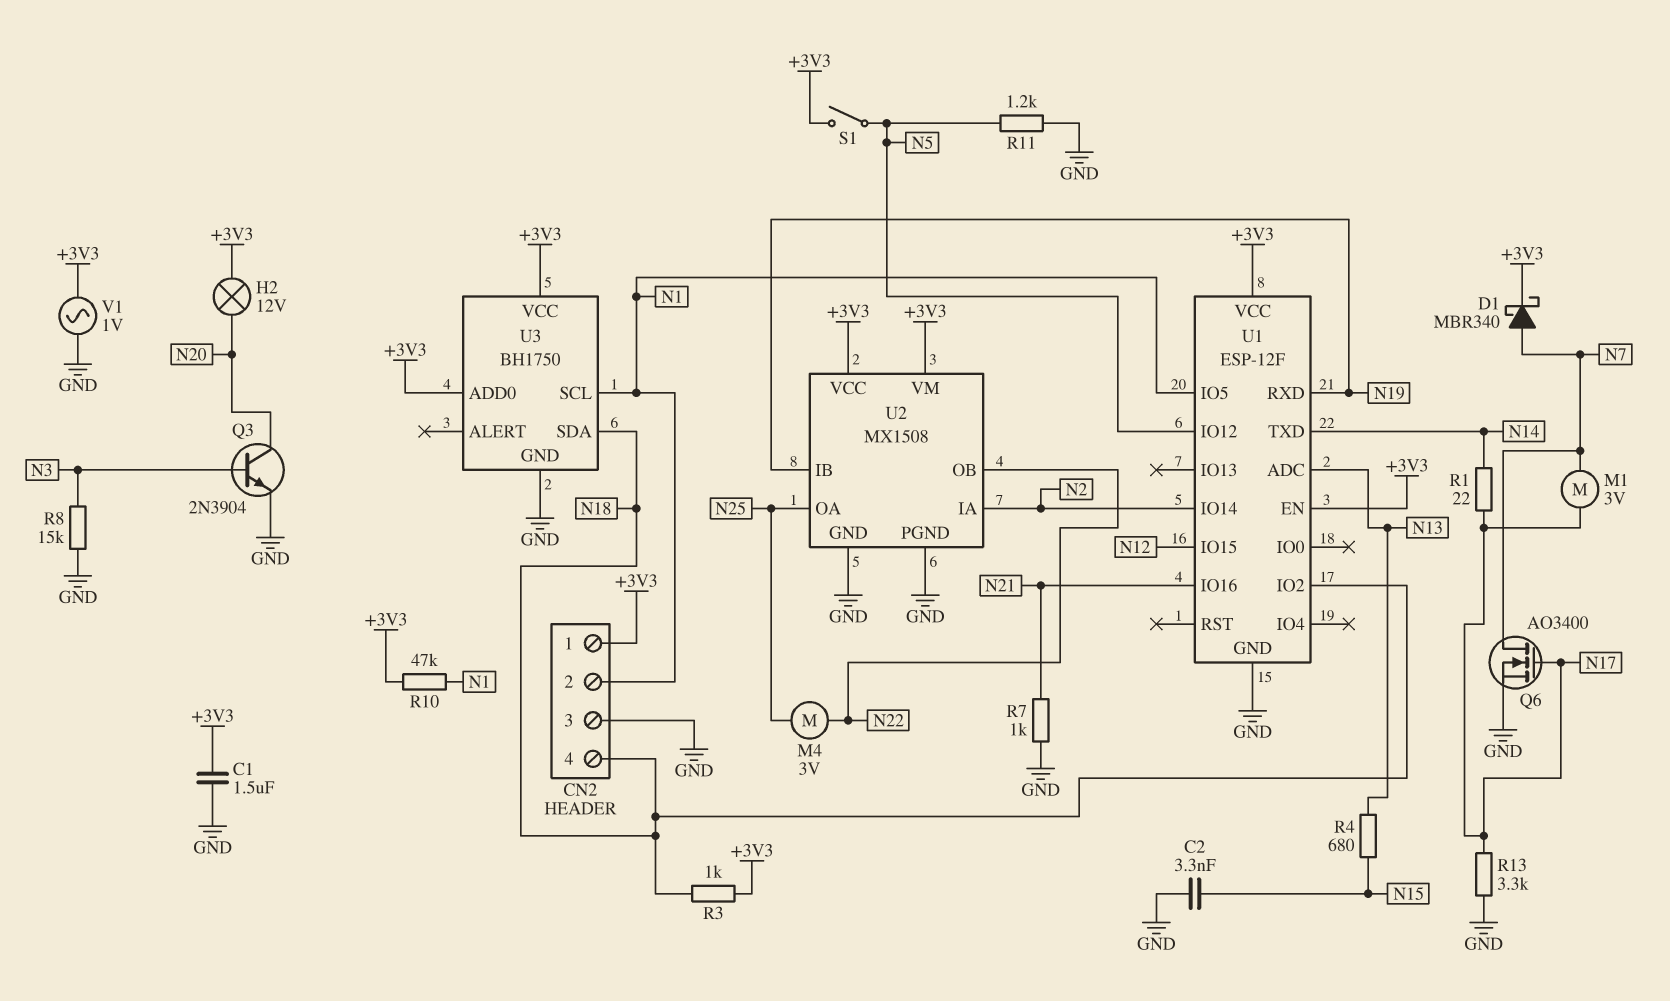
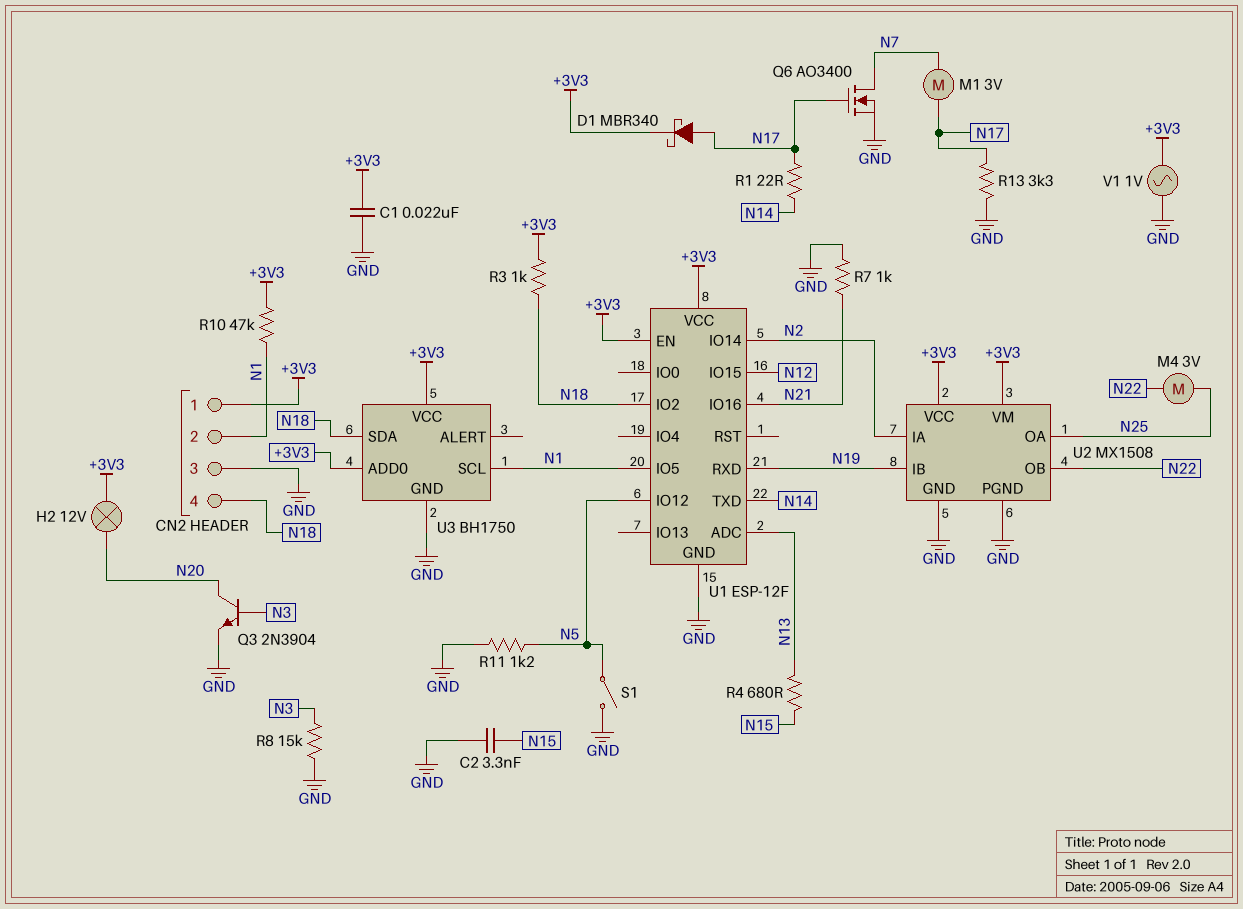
C1: 1.5uF (+3V3, GND) -> 22nF (+3V3, GND)
D1: schottky MBR340 (A N7, K +3V3) -> schottky MBR340 (A N17, K +3V3)
S1: switch (+3V3, N5) -> switch (GND, N5)

